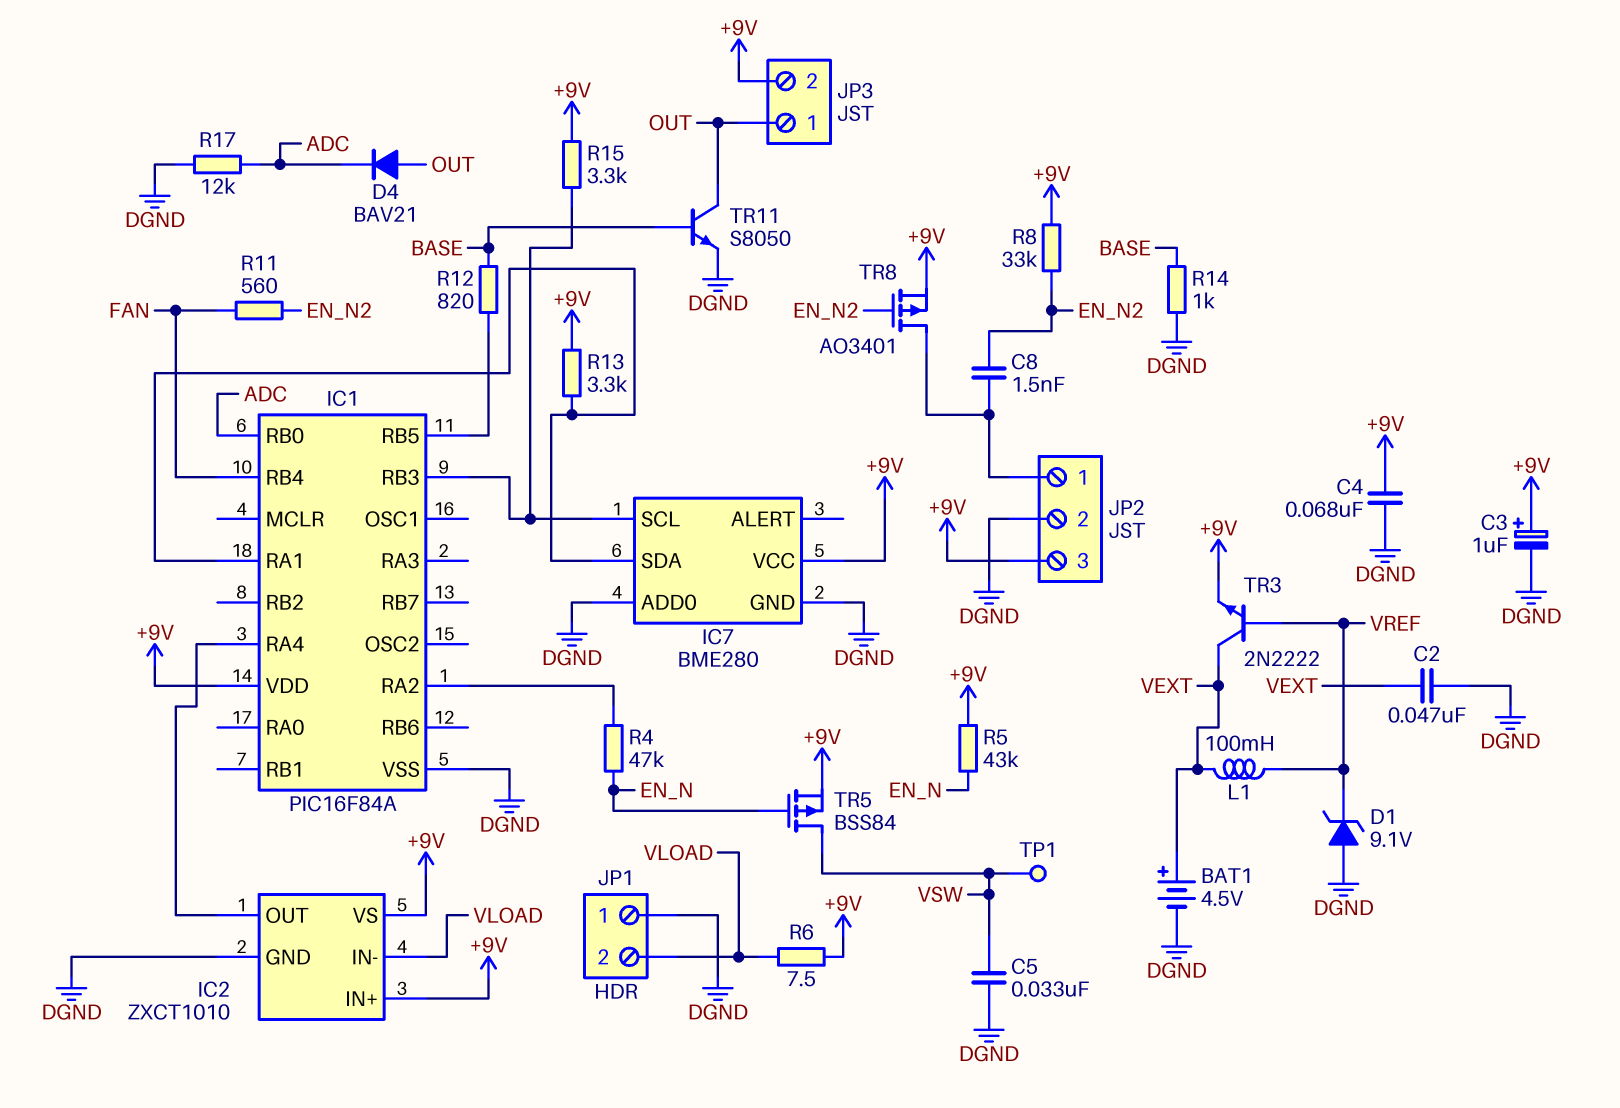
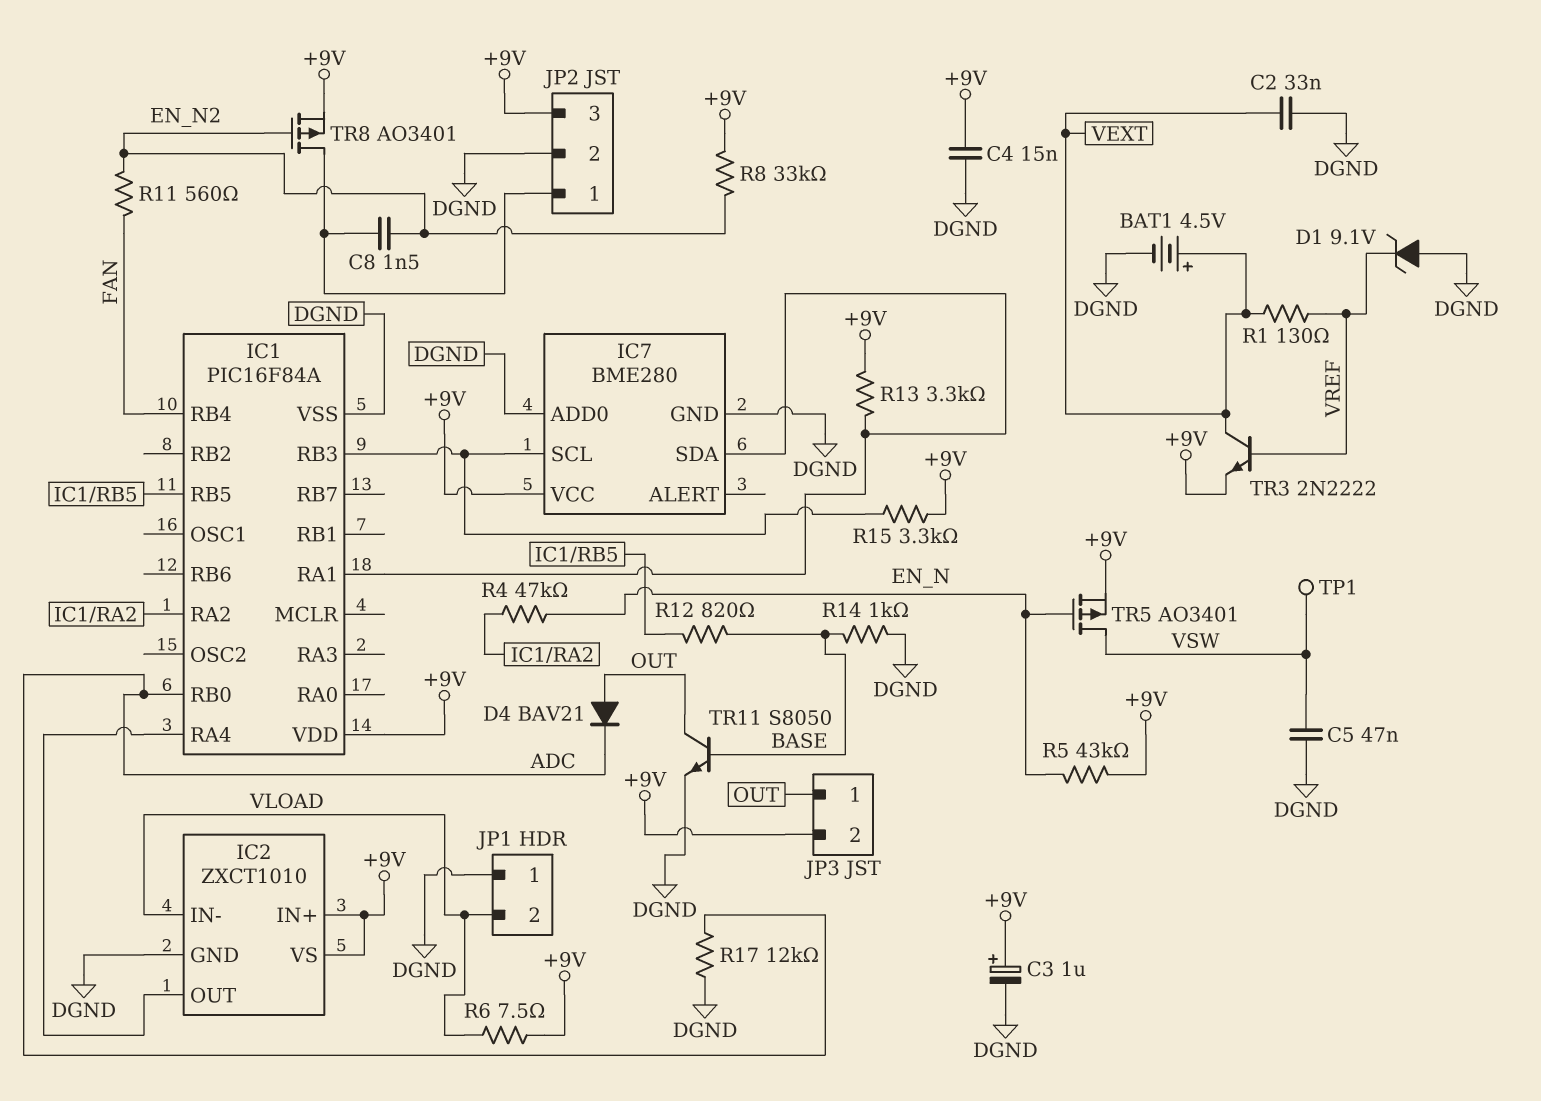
C2: 47nF (DGND, VEXT) -> 33nF (DGND, VEXT)
C4: 68nF (+9V, DGND) -> 15nF (+9V, DGND)
C5: 33nF (DGND, VSW) -> 47nF (DGND, VSW)
L1: 100mH (VEXT, VREF) -> none
R1: none -> 130 (VEXT, VREF)
TR5: PMOS BSS84 (G EN_N, D VSW, S +9V) -> PMOS AO3401 (G EN_N, D VSW, S +9V)

